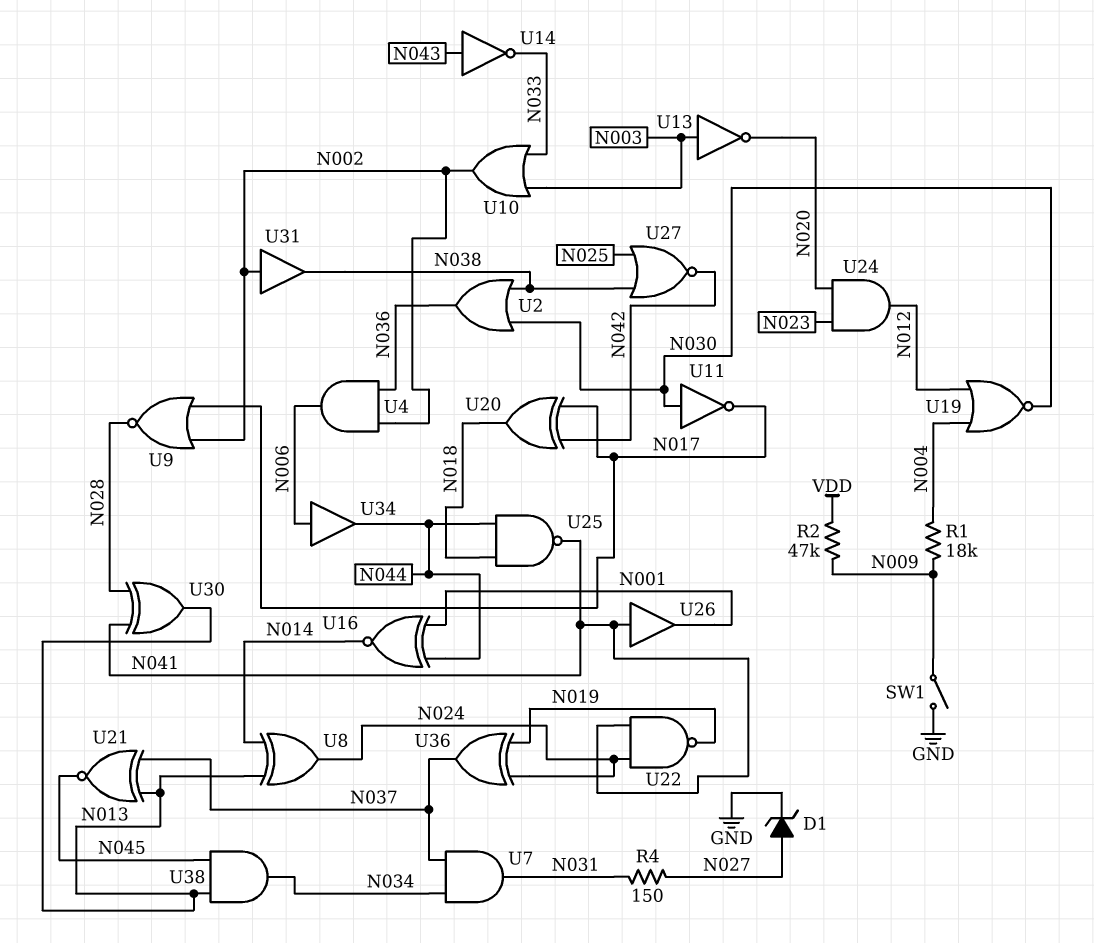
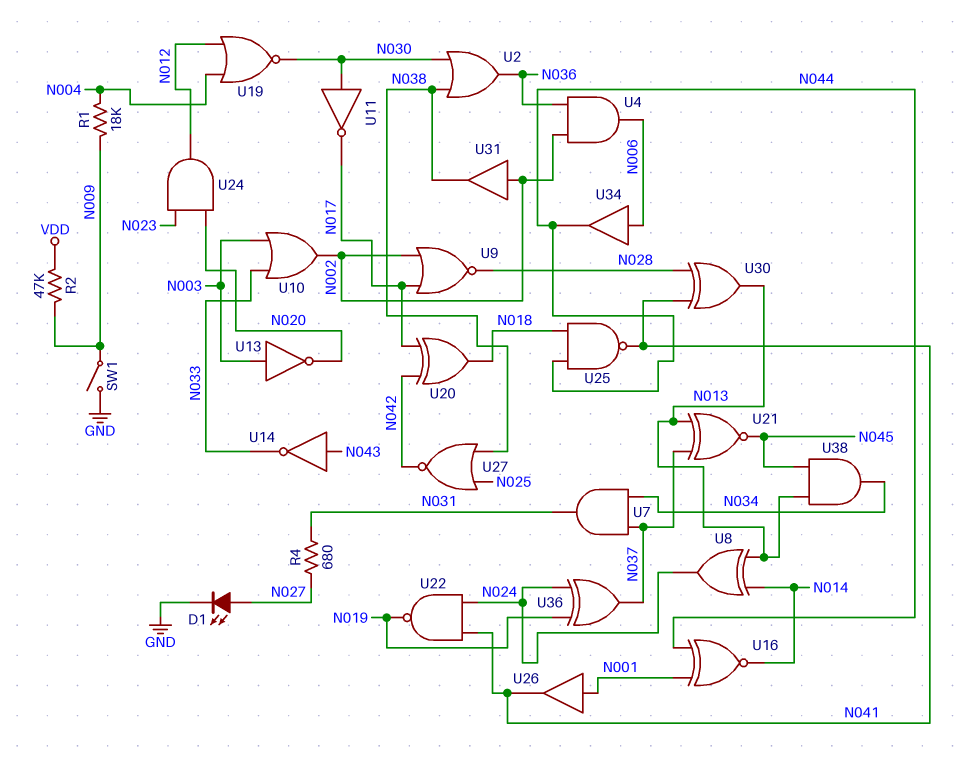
D1: zener (A N027, K GND) -> LED (A N027, K GND)
R4: 150 (N027, N031) -> 680 (N027, N031)
U26: buffer (in N041, out N001) -> buffer (in N001, out N041)

